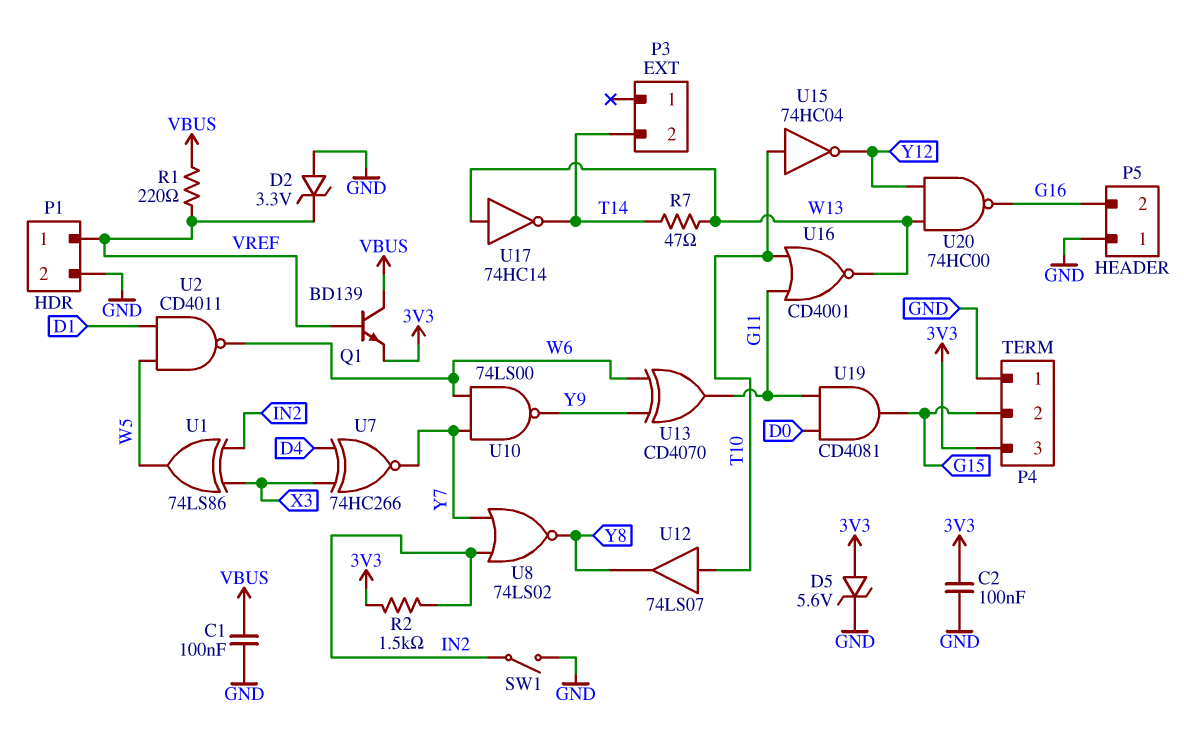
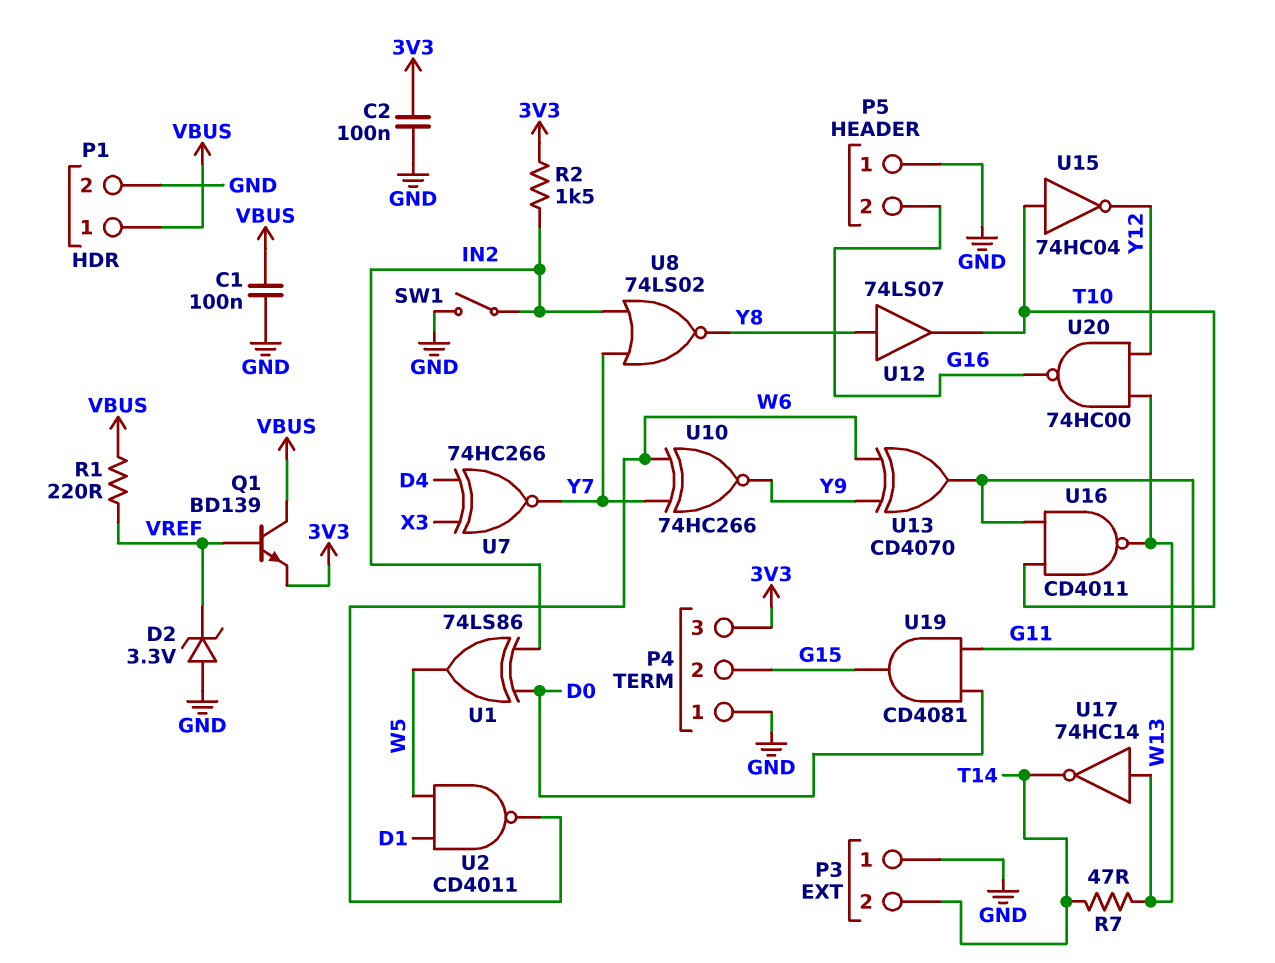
D5: zener 5.6V (A 3V3, K GND) -> none
P1 pin 1: VREF -> VBUS
P3 pin 1: none -> GND
U1: XOR 74LS86 (in IN2, in X3, out W5) -> XOR 74LS86 (in D0, in IN2, out W5)
U10: NAND 74LS00 (in W6, in Y7, out Y9) -> XNOR 74HC266 (in W6, in Y7, out Y9)
U12: buffer 74LS07 (in T10, out Y8) -> buffer 74LS07 (in Y8, out T10)
U16: NOR CD4001 (in G11, in T10, out W13) -> NAND CD4011 (in G11, in T10, out W13)

